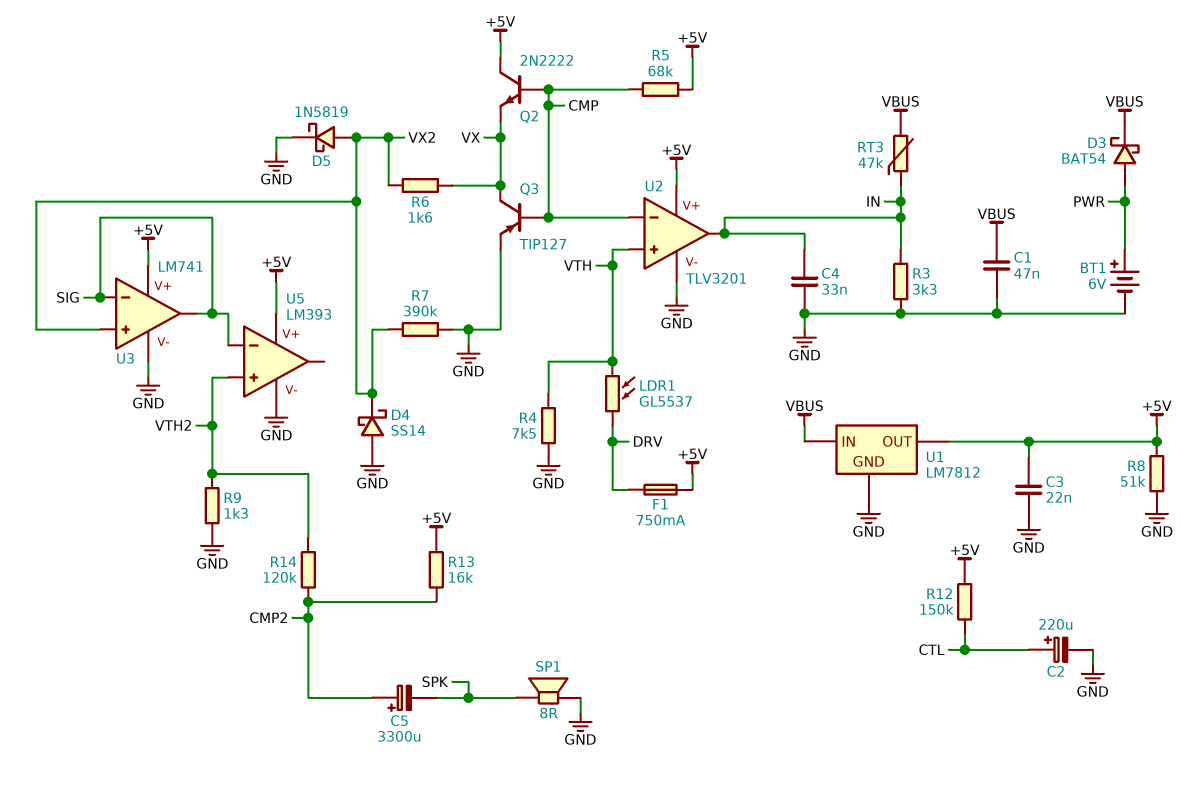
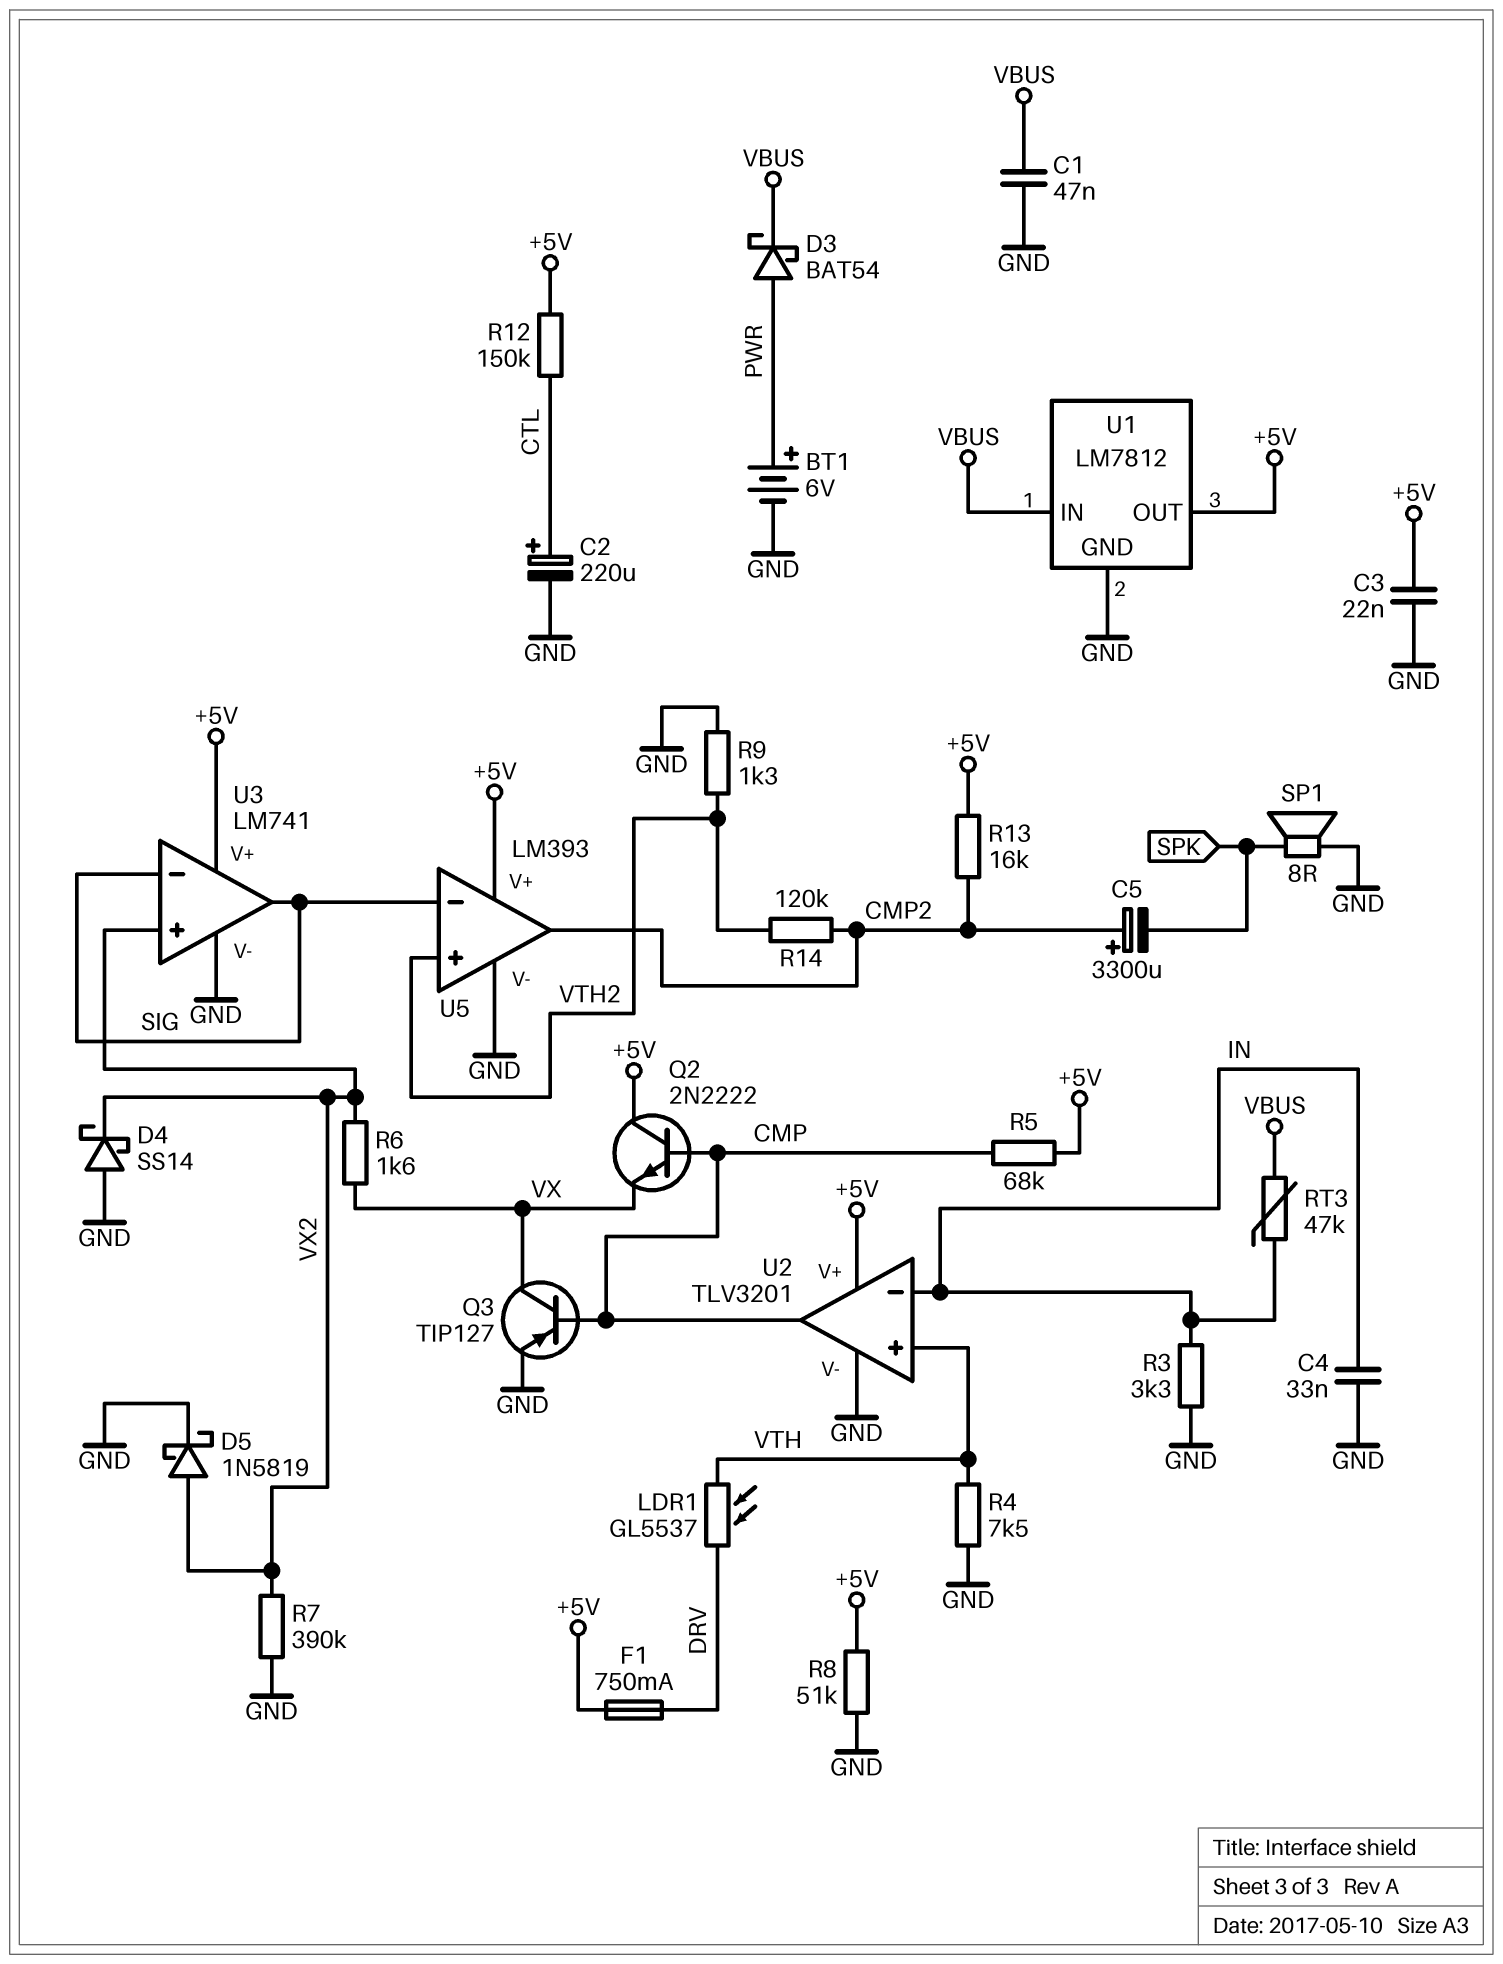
U2 pin in-: CMP -> IN
U2 pin out: IN -> CMP
U5 pin out: none -> CMP2

